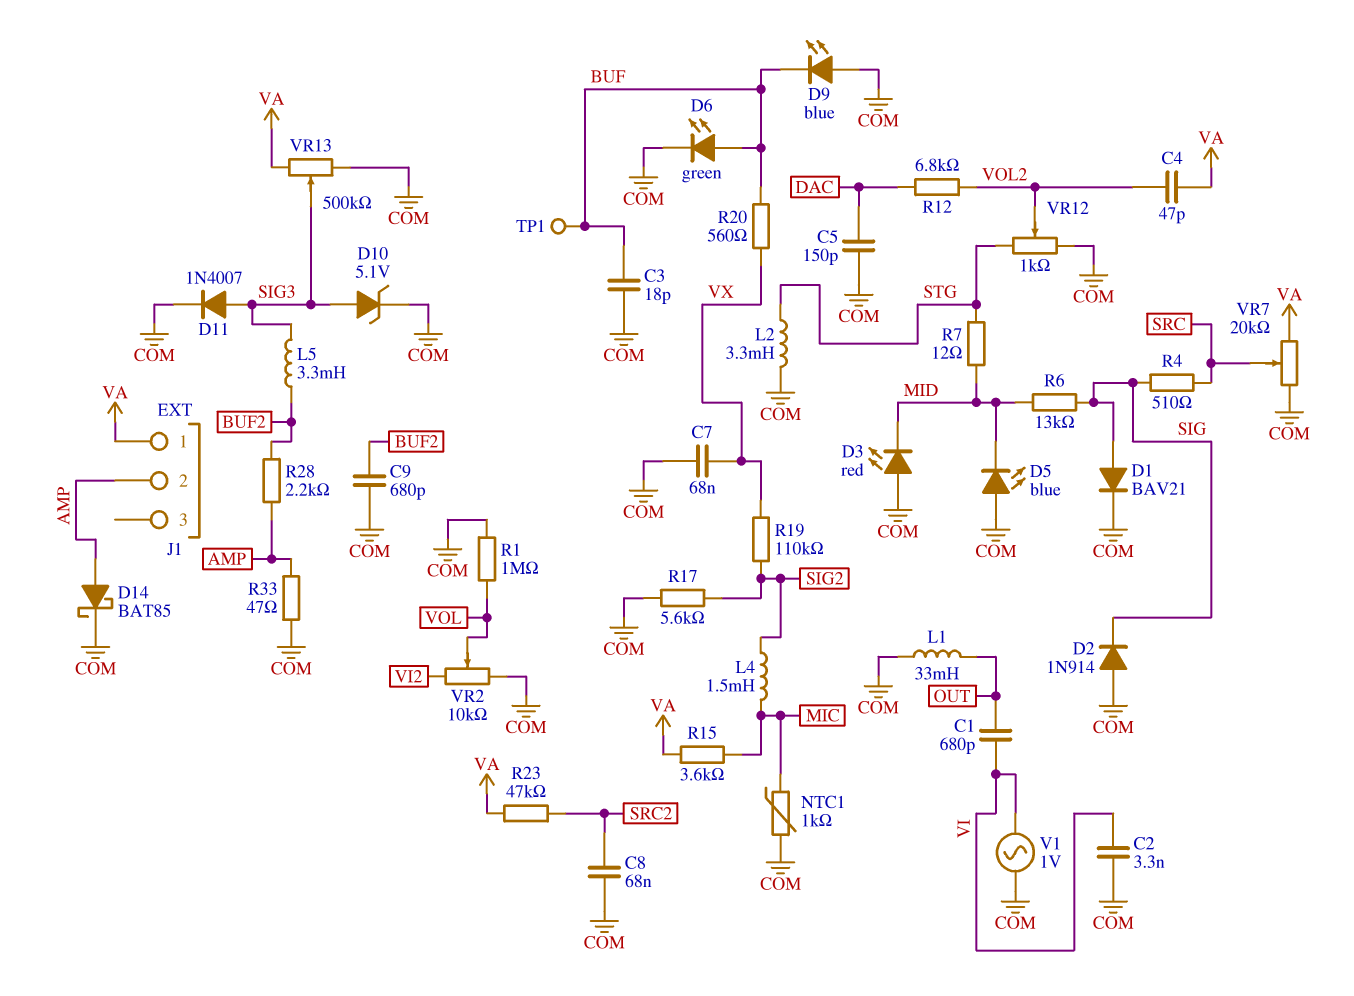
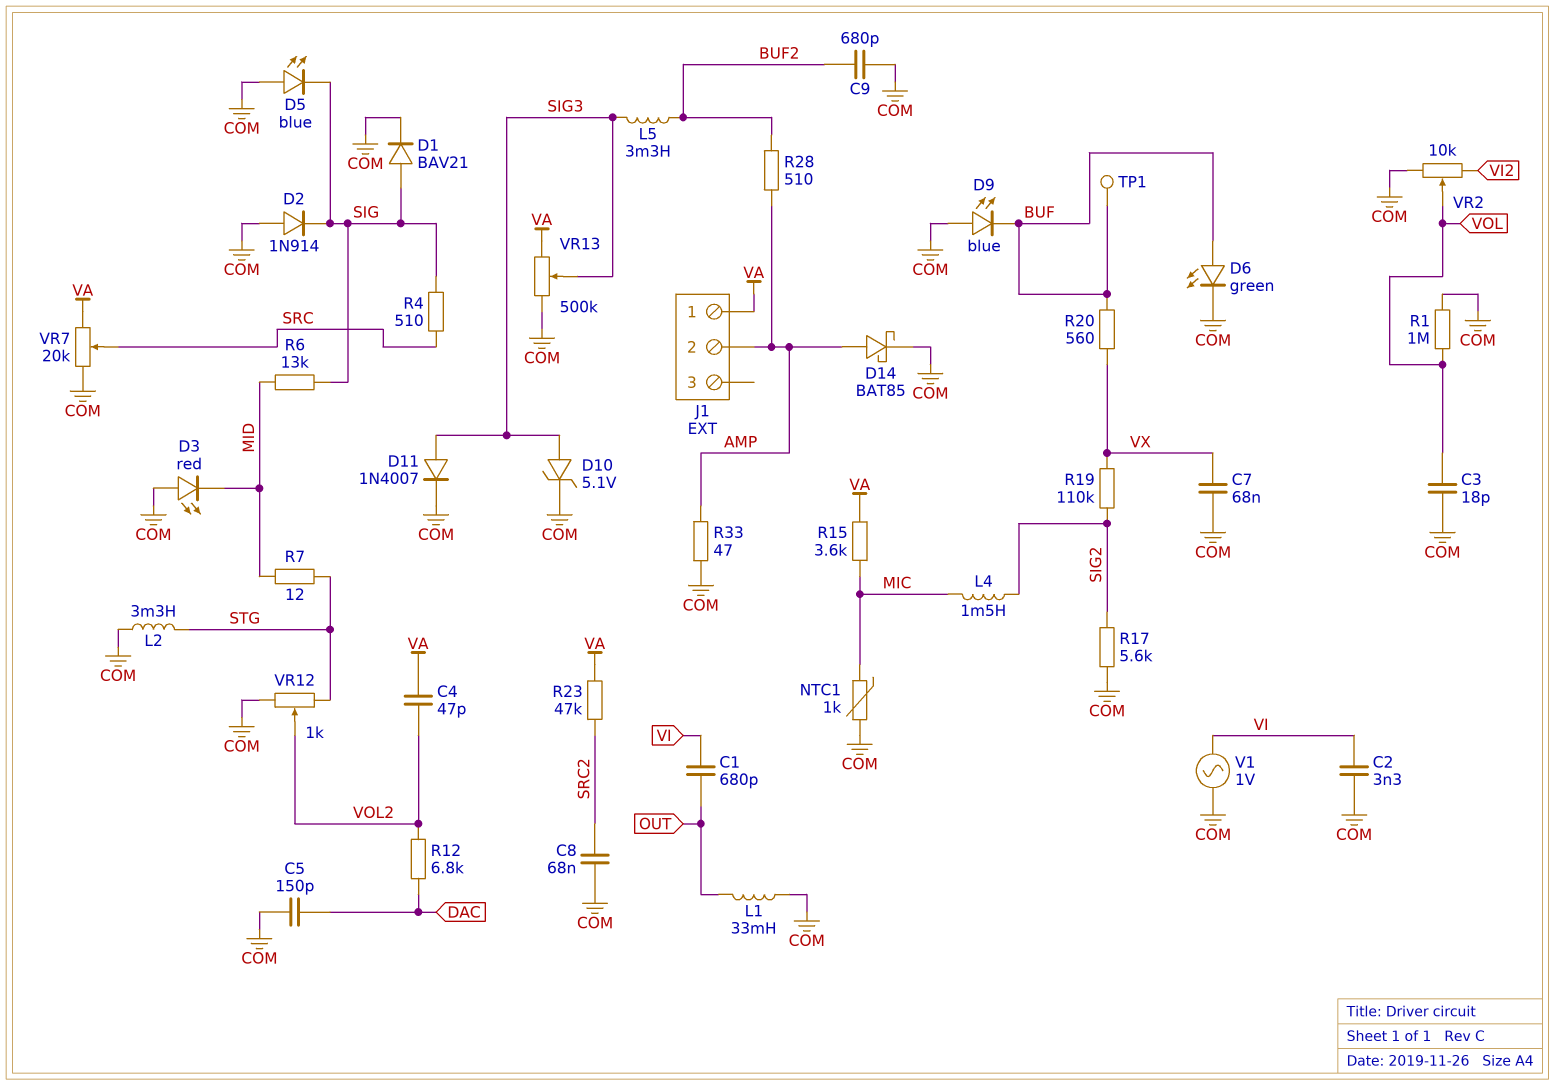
C3: 18pF (BUF, COM) -> 18pF (COM, VOL)
D5: LED blue (A COM, K MID) -> LED blue (A COM, K SIG)
R28: 2.2k (AMP, BUF2) -> 510 (AMP, BUF2)

